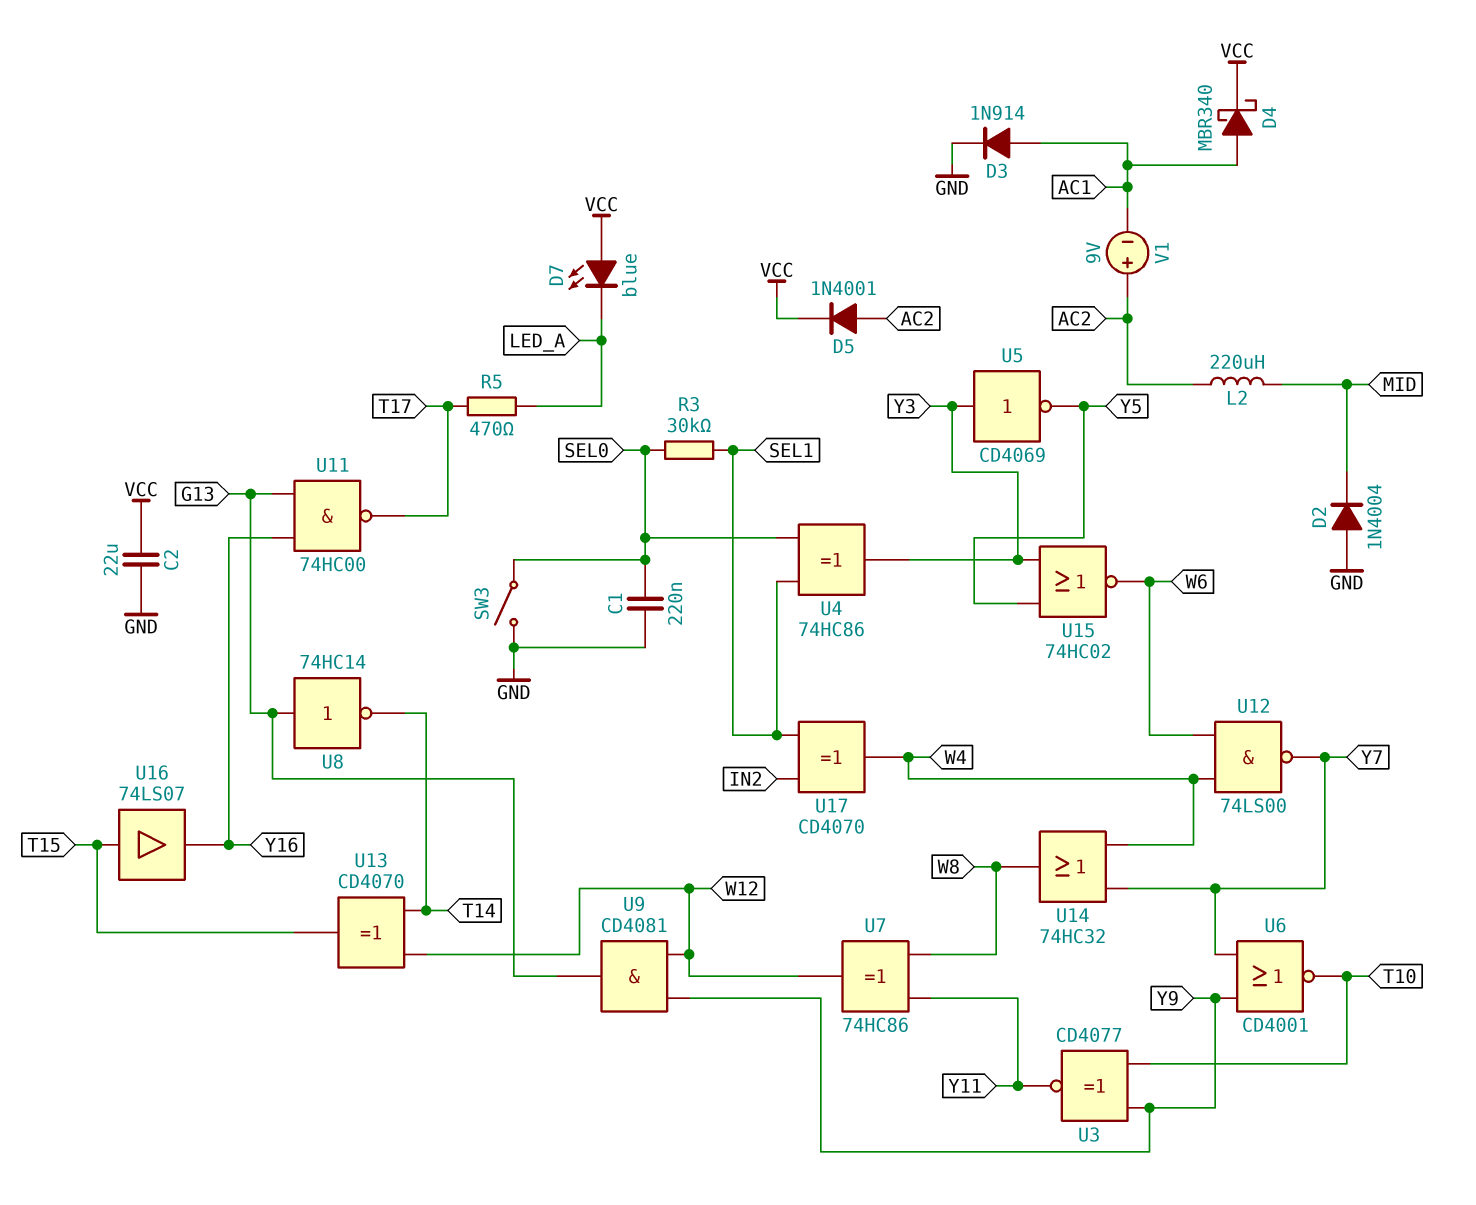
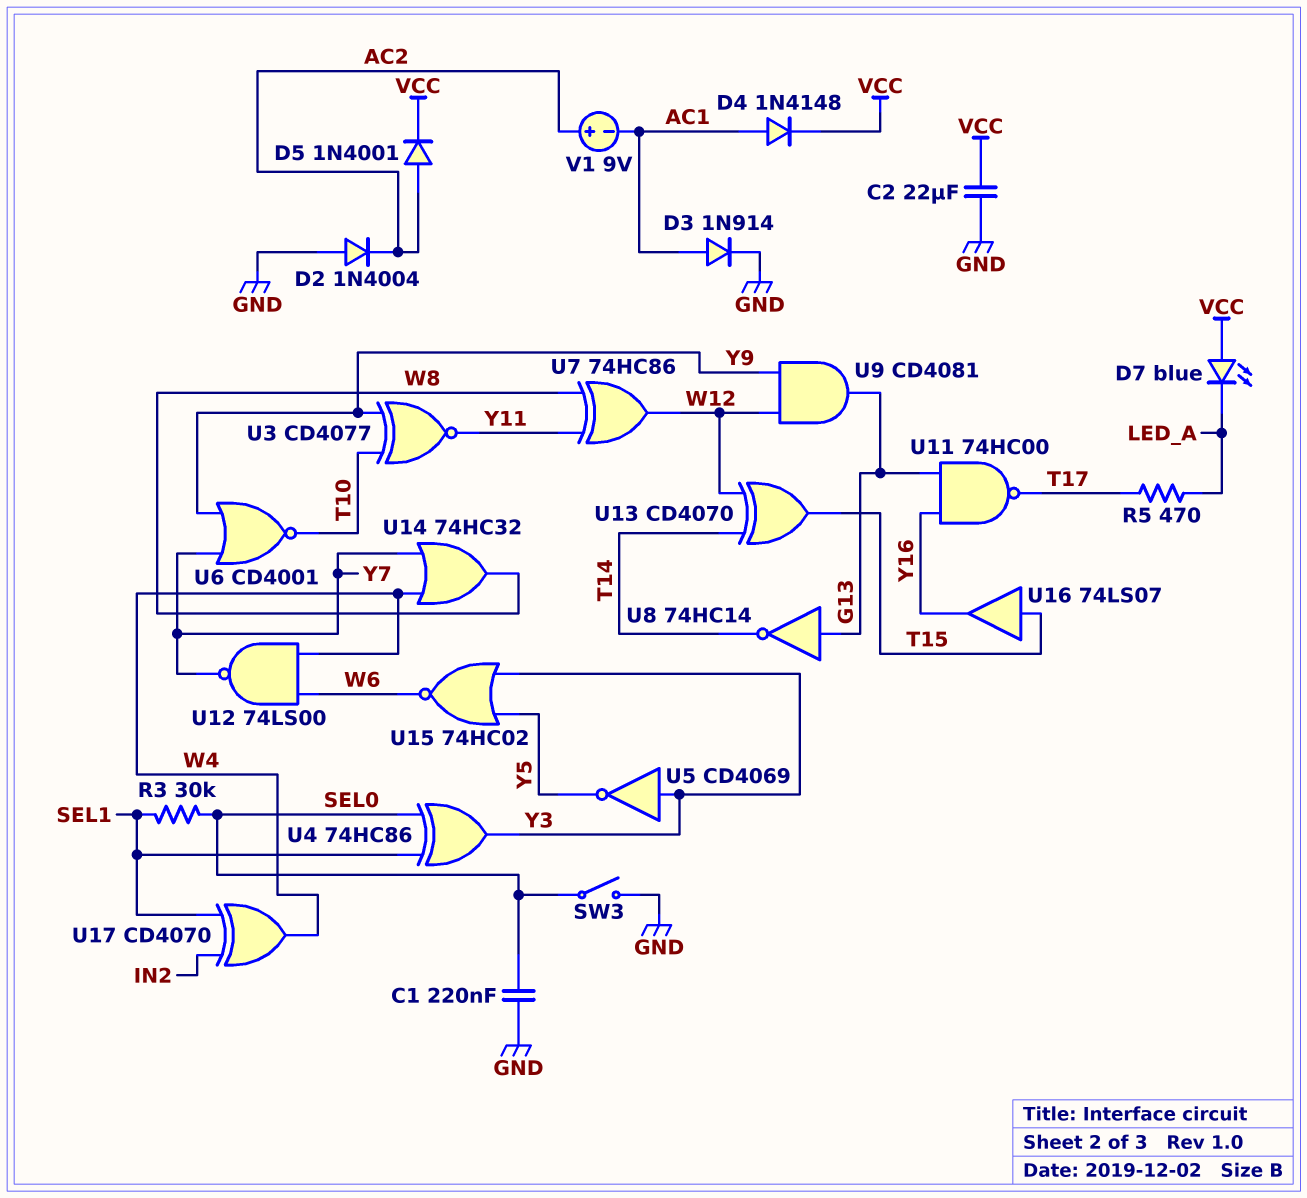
D2: diode 1N4004 (A GND, K MID) -> diode 1N4004 (A GND, K AC2)
D4: schottky MBR340 (A AC1, K VCC) -> diode 1N4148 (A AC1, K VCC)
L2: 220uH (AC2, MID) -> none

